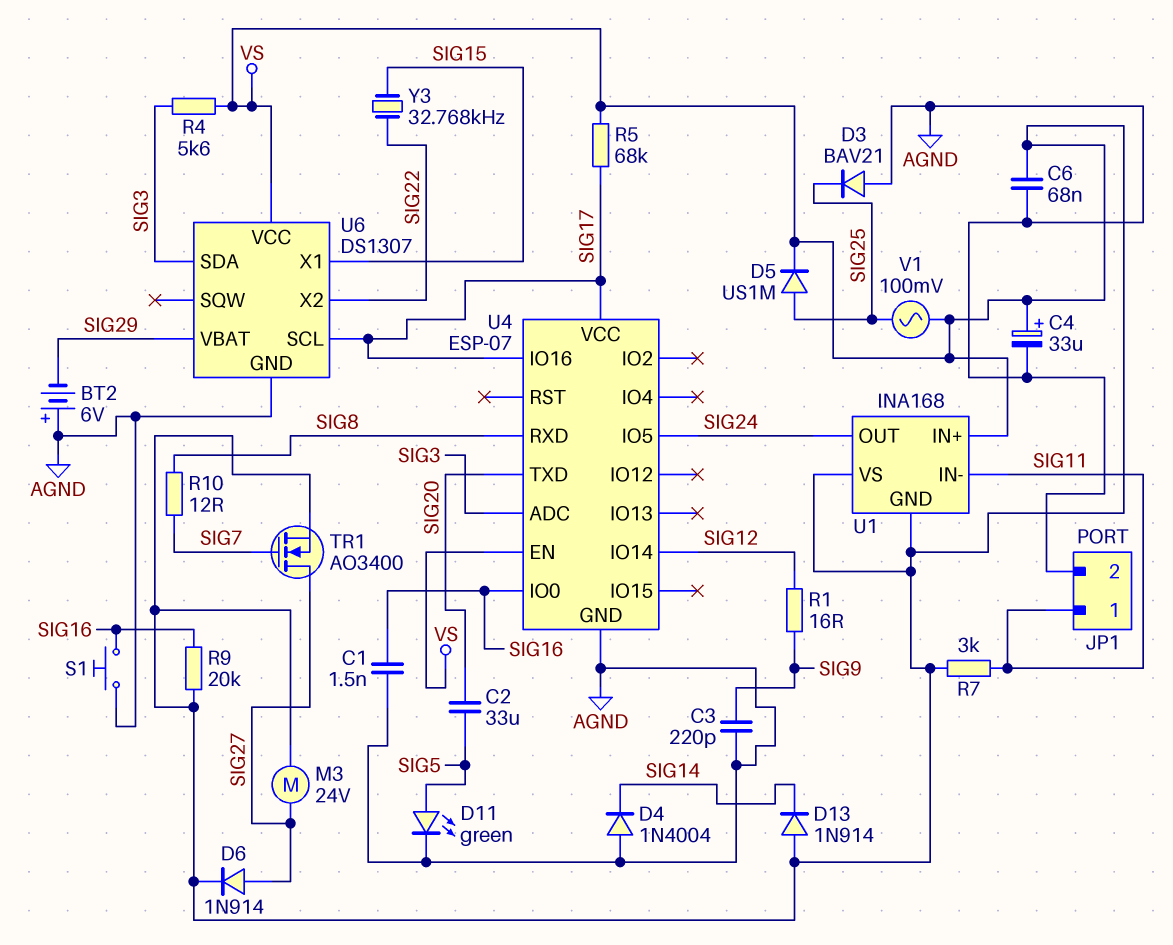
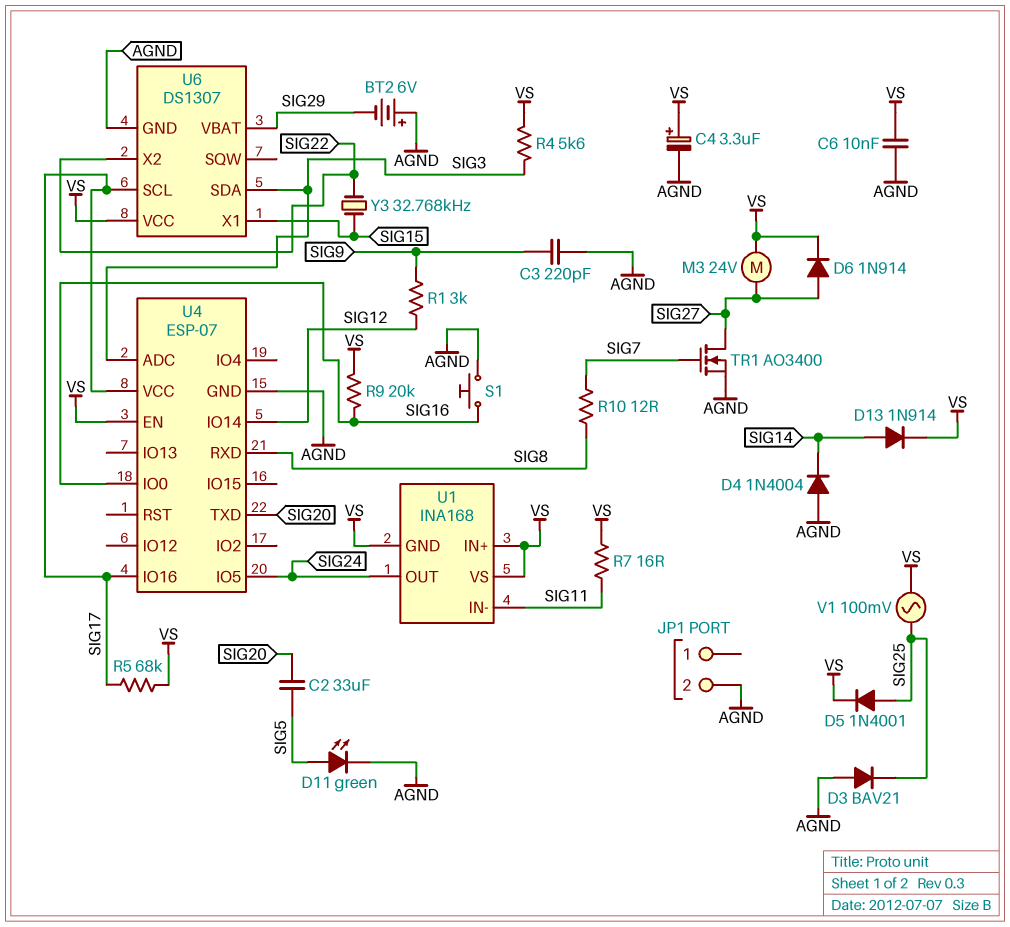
C1: 1.5nF (AGND, SIG16) -> none
C4: 33uF (plus VS, minus AGND) -> 3.3uF (plus VS, minus AGND)
C6: 68nF (AGND, VS) -> 10nF (AGND, VS)
D5: diode US1M (A SIG25, K VS) -> diode 1N4001 (A SIG25, K VS)
D13: diode 1N914 (A VS, K SIG14) -> diode 1N914 (A SIG14, K VS)
JP1 pin 1: SIG11 -> none
R1: 16 (SIG9, SIG12) -> 3k (SIG9, SIG12)
R7: 3k (SIG11, VS) -> 16 (SIG11, VS)
TR1: NMOS AO3400 (G SIG7, D SIG27, S VS) -> NMOS AO3400 (G SIG7, D SIG27, S AGND)

